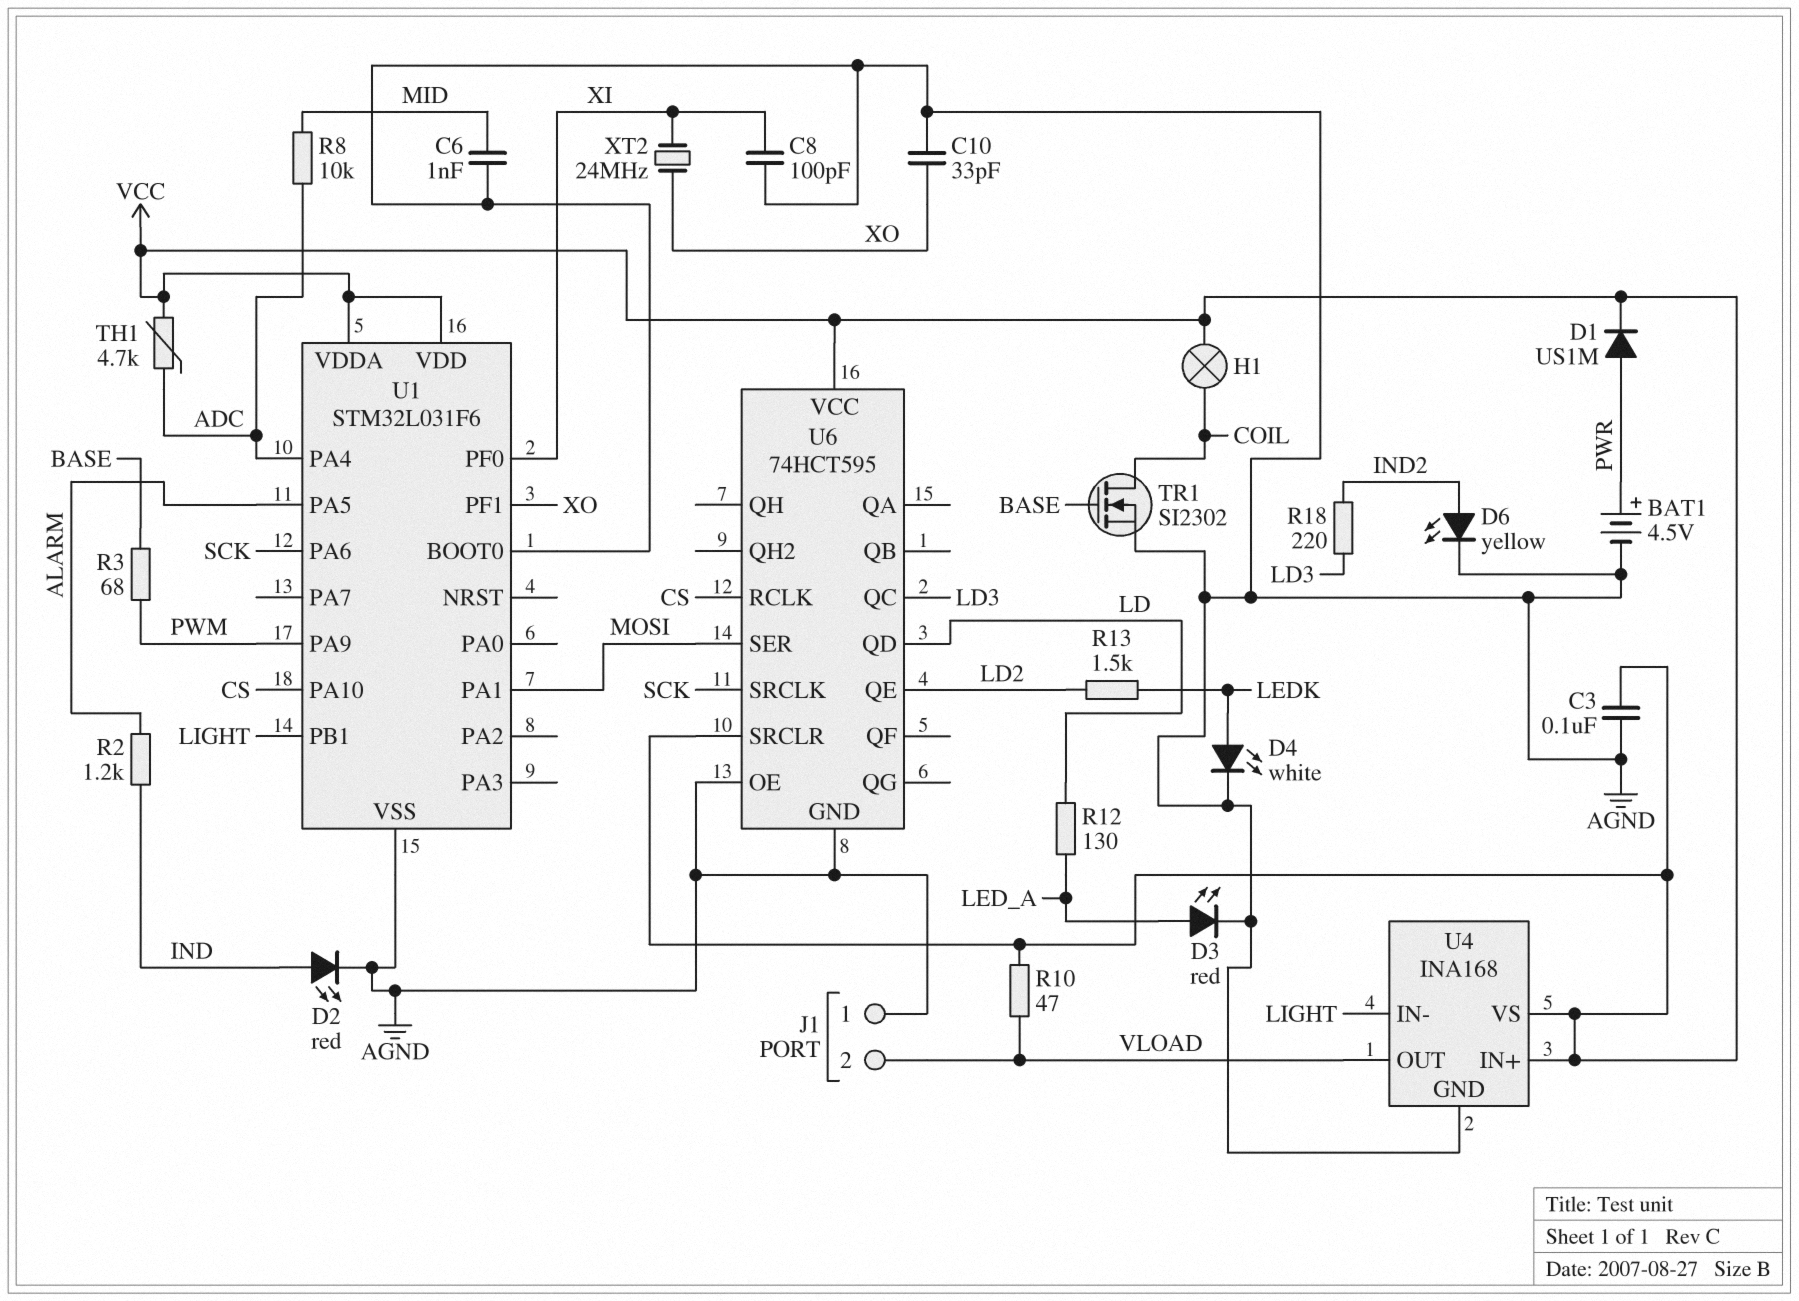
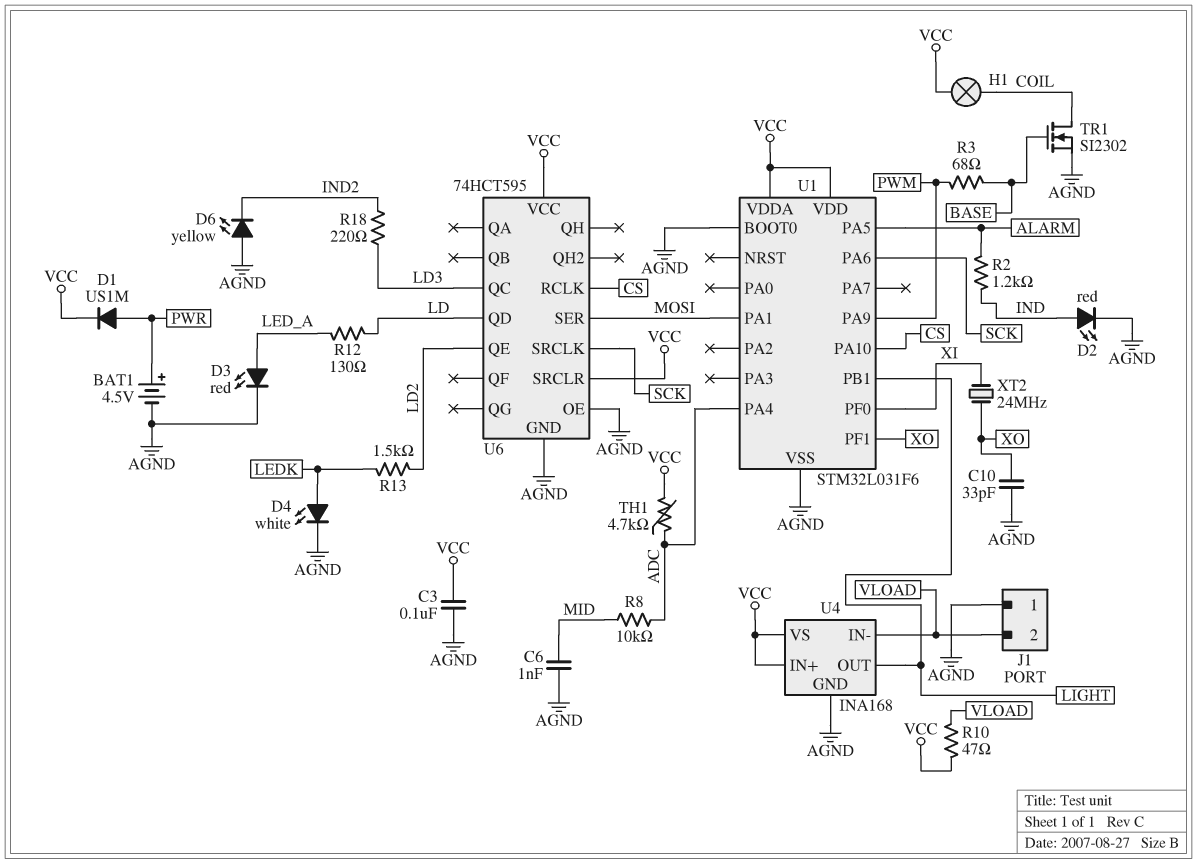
C8: 100pF (AGND, XI) -> none
D6: LED yellow (A IND2, K AGND) -> LED yellow (A AGND, K IND2)
U4 pin IN-: LIGHT -> VLOAD
U4 pin OUT: VLOAD -> LIGHT

